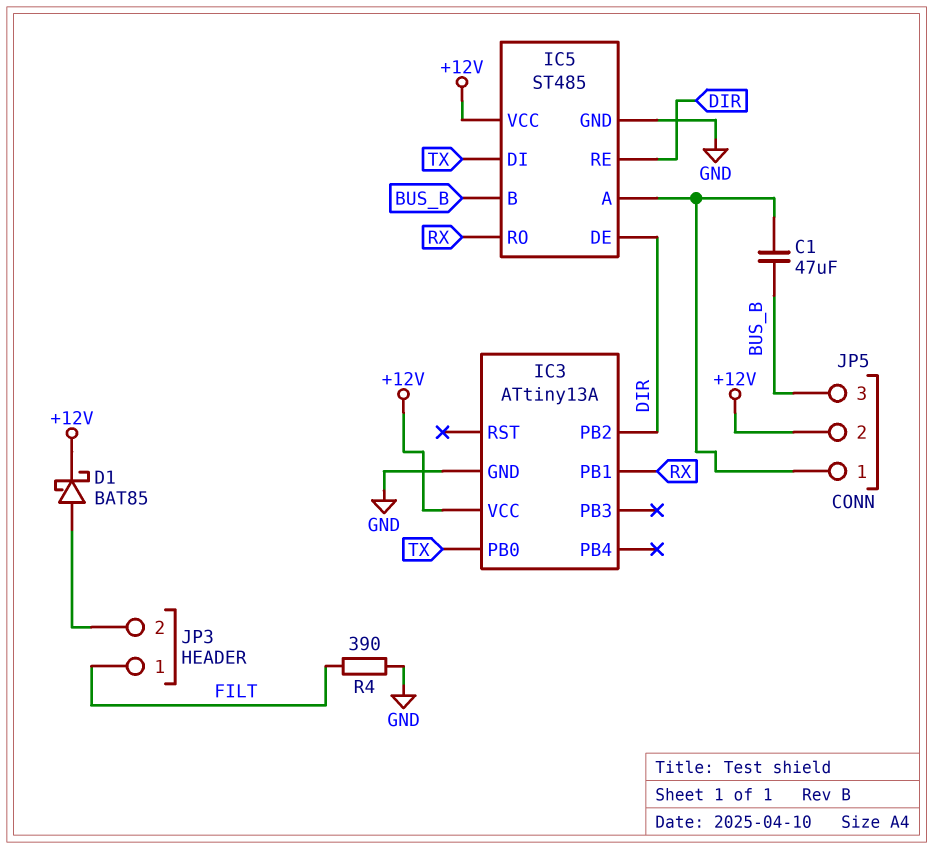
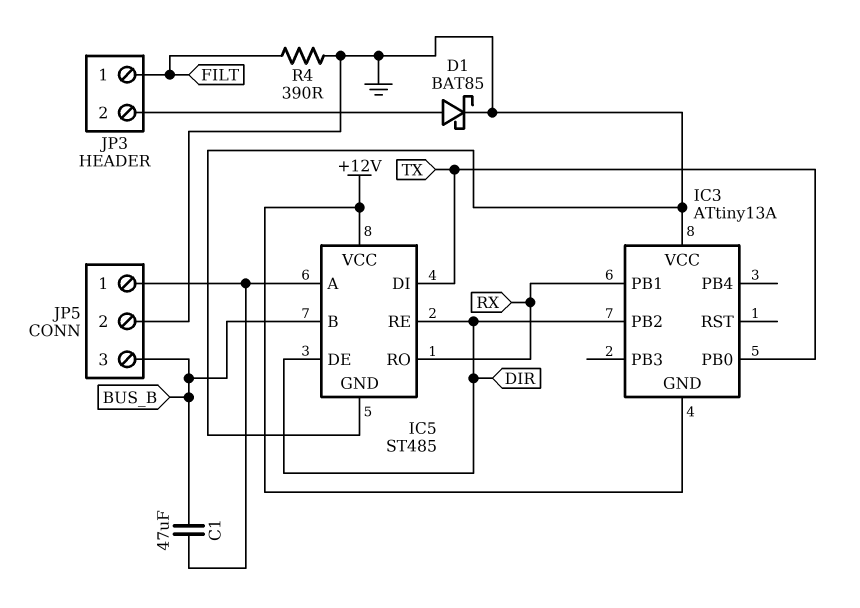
D1: schottky BAT85 (A JP3/2, K +12V) -> schottky BAT85 (A JP3/2, K GND)
IC3 pin GND: GND -> +12V
IC3 pin VCC: +12V -> GND
JP5 pin 2: +12V -> GND

